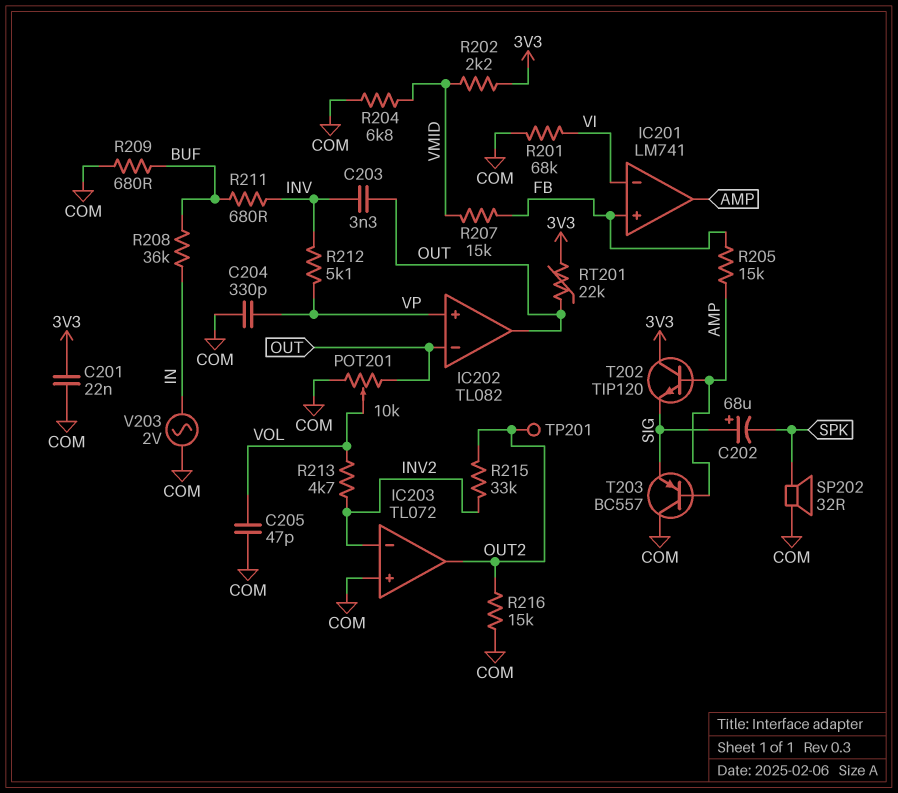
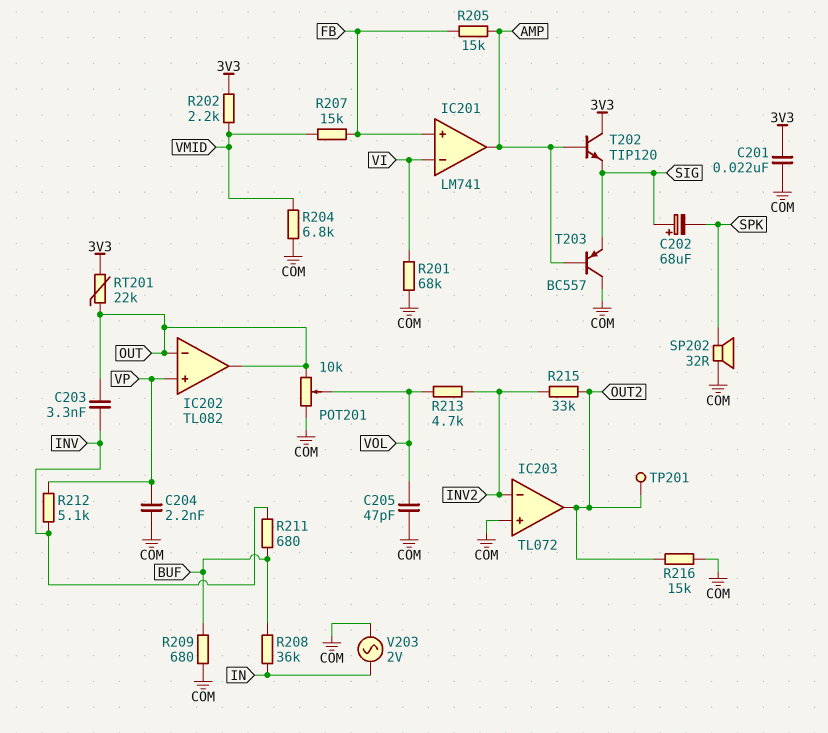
C204: 330pF (COM, VP) -> 2.2nF (COM, VP)

